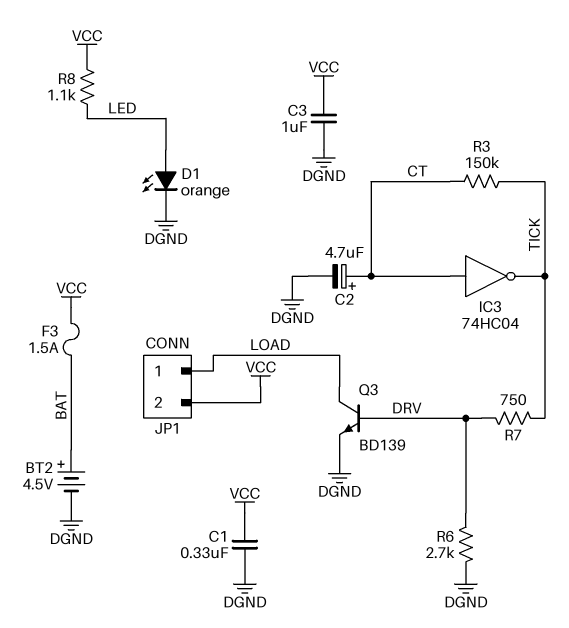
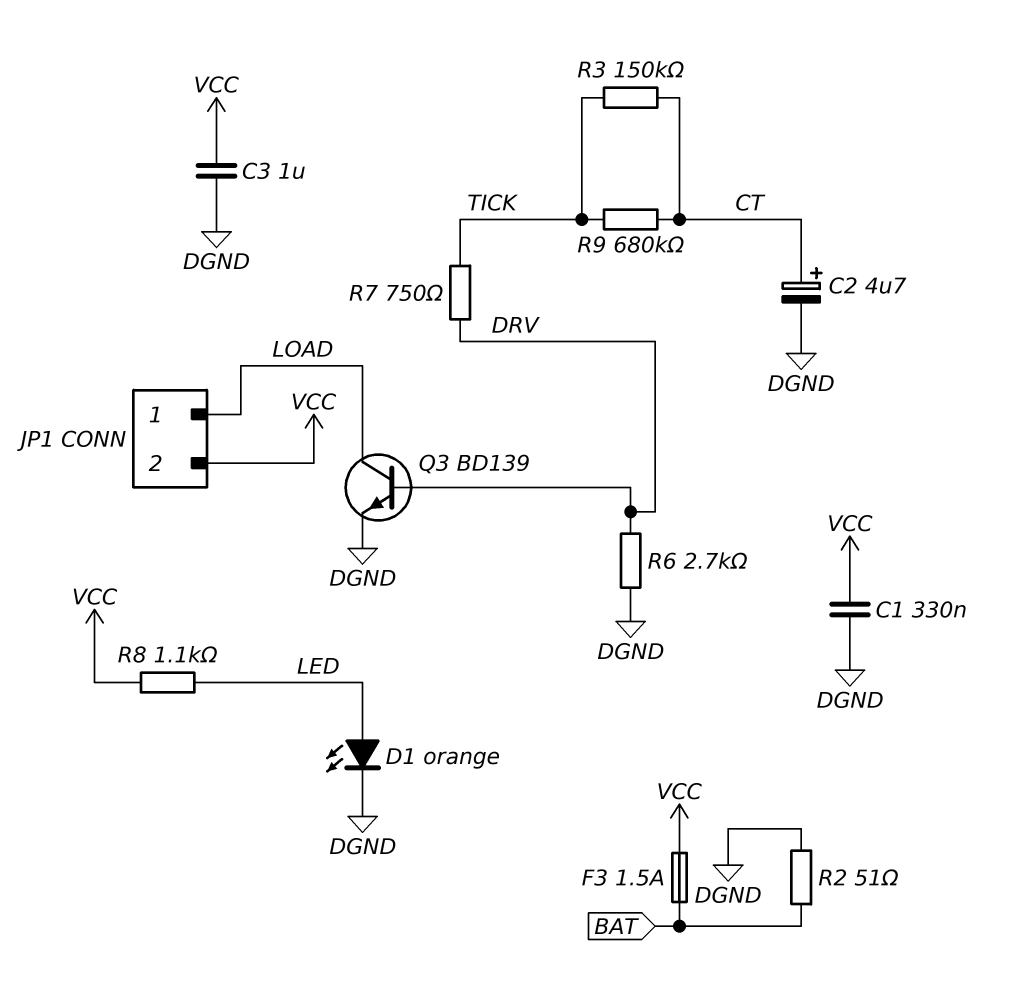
BT2: 4.5V (plus BAT, minus DGND) -> none
IC3: NOT 74HC04 (in CT, out TICK) -> none
R2: none -> 51 (BAT, DGND)
R9: none -> 680k (CT, TICK)

